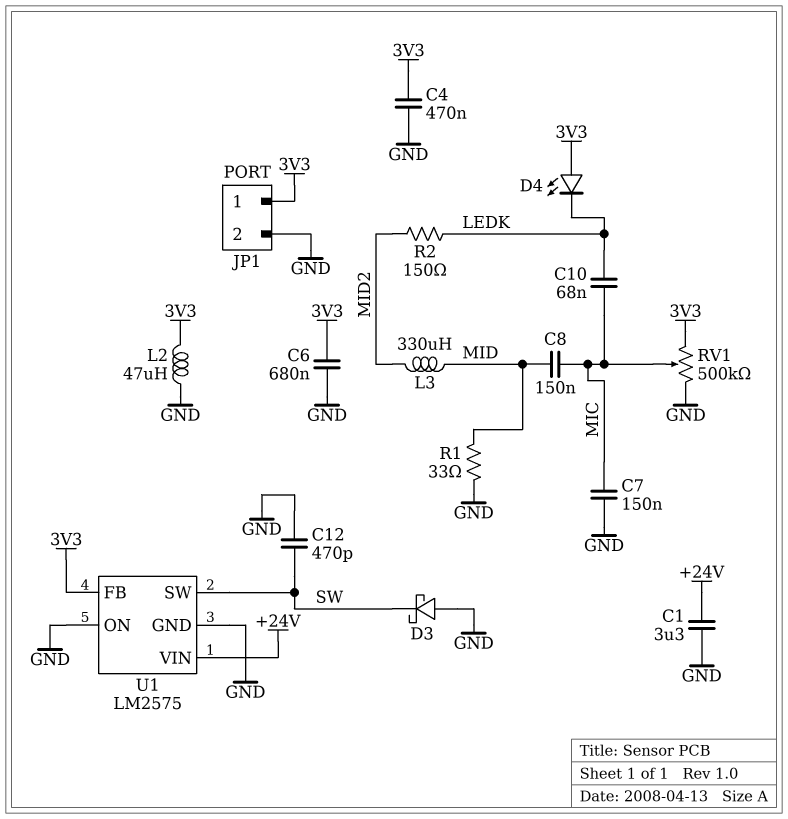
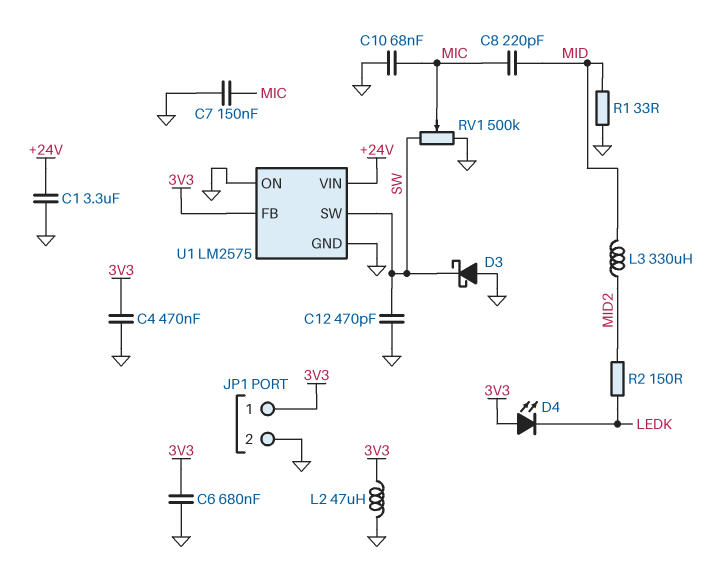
C8: 150nF (MIC, MID) -> 220pF (MIC, MID)
C10: 68nF (LEDK, MIC) -> 68nF (GND, MIC)
RV1: 500k (3V3, GND, wiper MIC) -> 500k (GND, SW, wiper MIC)

